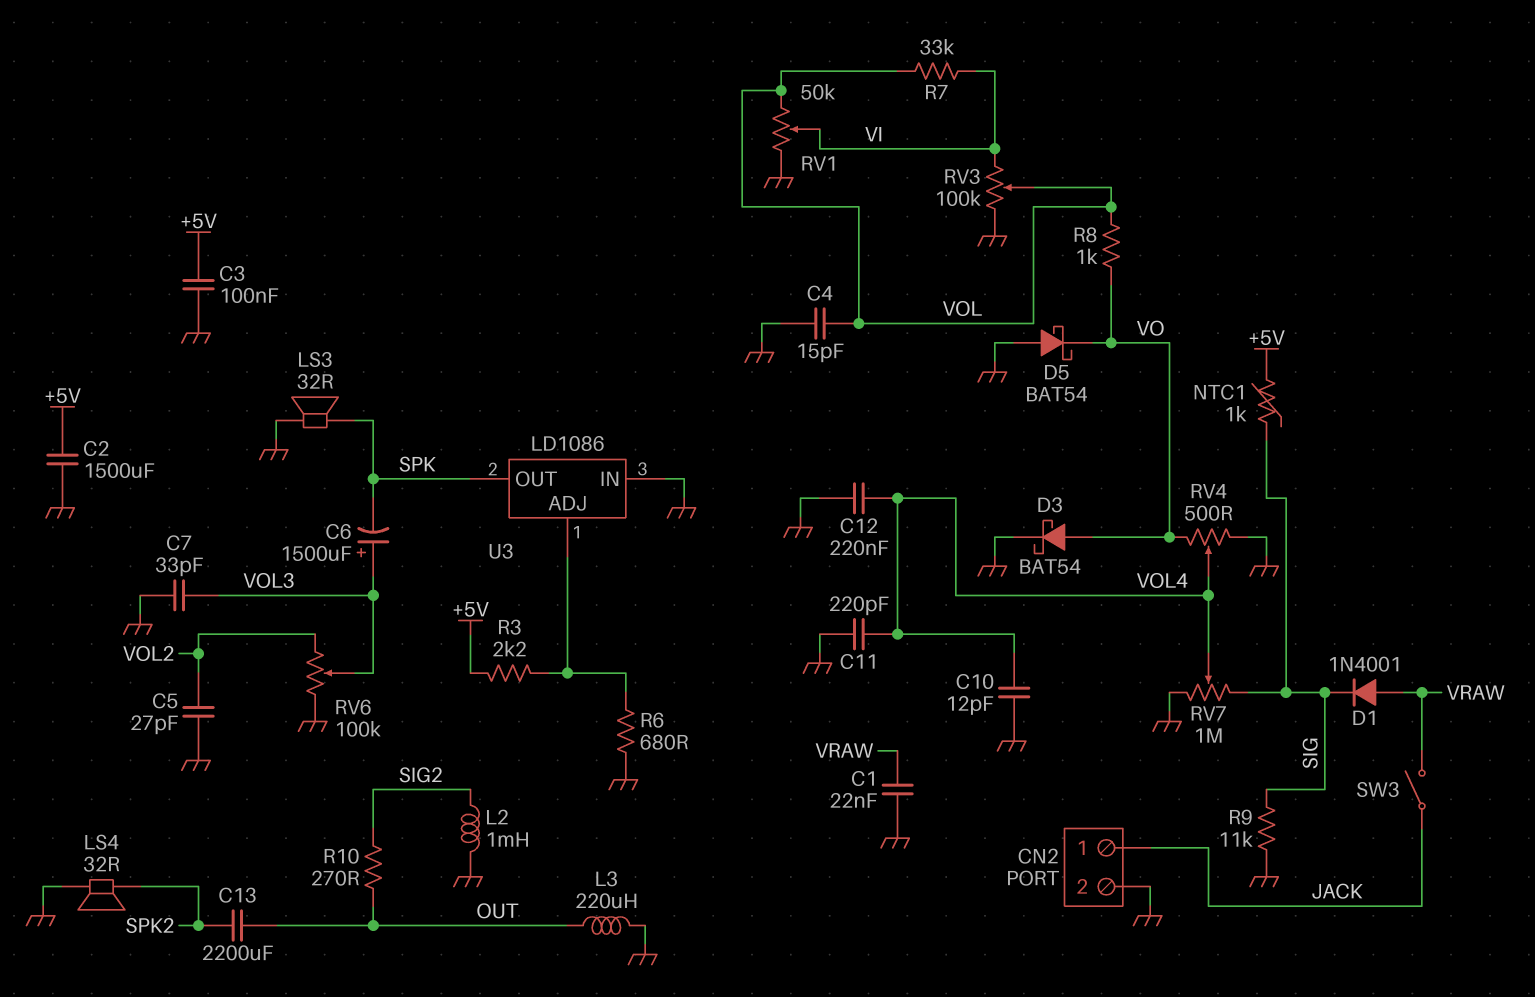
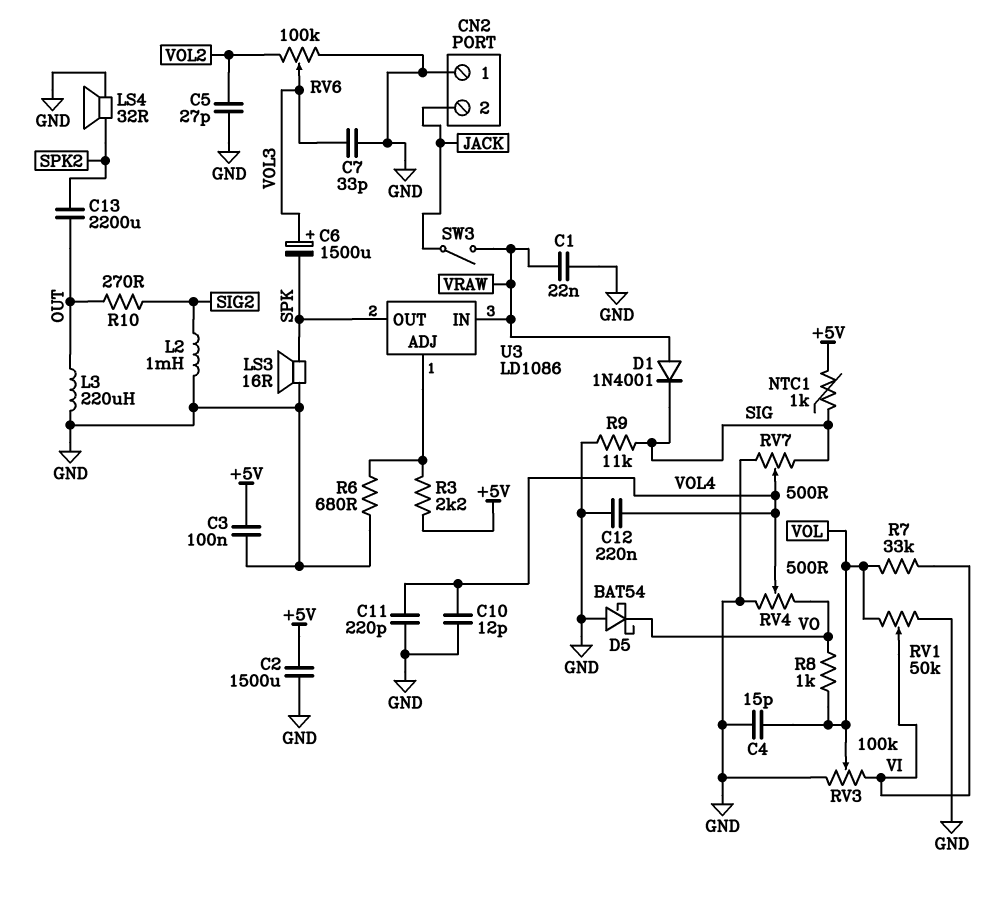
CN2 pin 1: JACK -> GND
CN2 pin 2: GND -> JACK
D3: schottky BAT54 (A VO, K GND) -> none
LS3: speaker 32R (GND, SPK) -> speaker 16R (GND, SPK)
RV7: 1M (GND, SIG, wiper VOL4) -> 500 (GND, SIG, wiper VOL4)
U3 pin IN: GND -> VRAW

